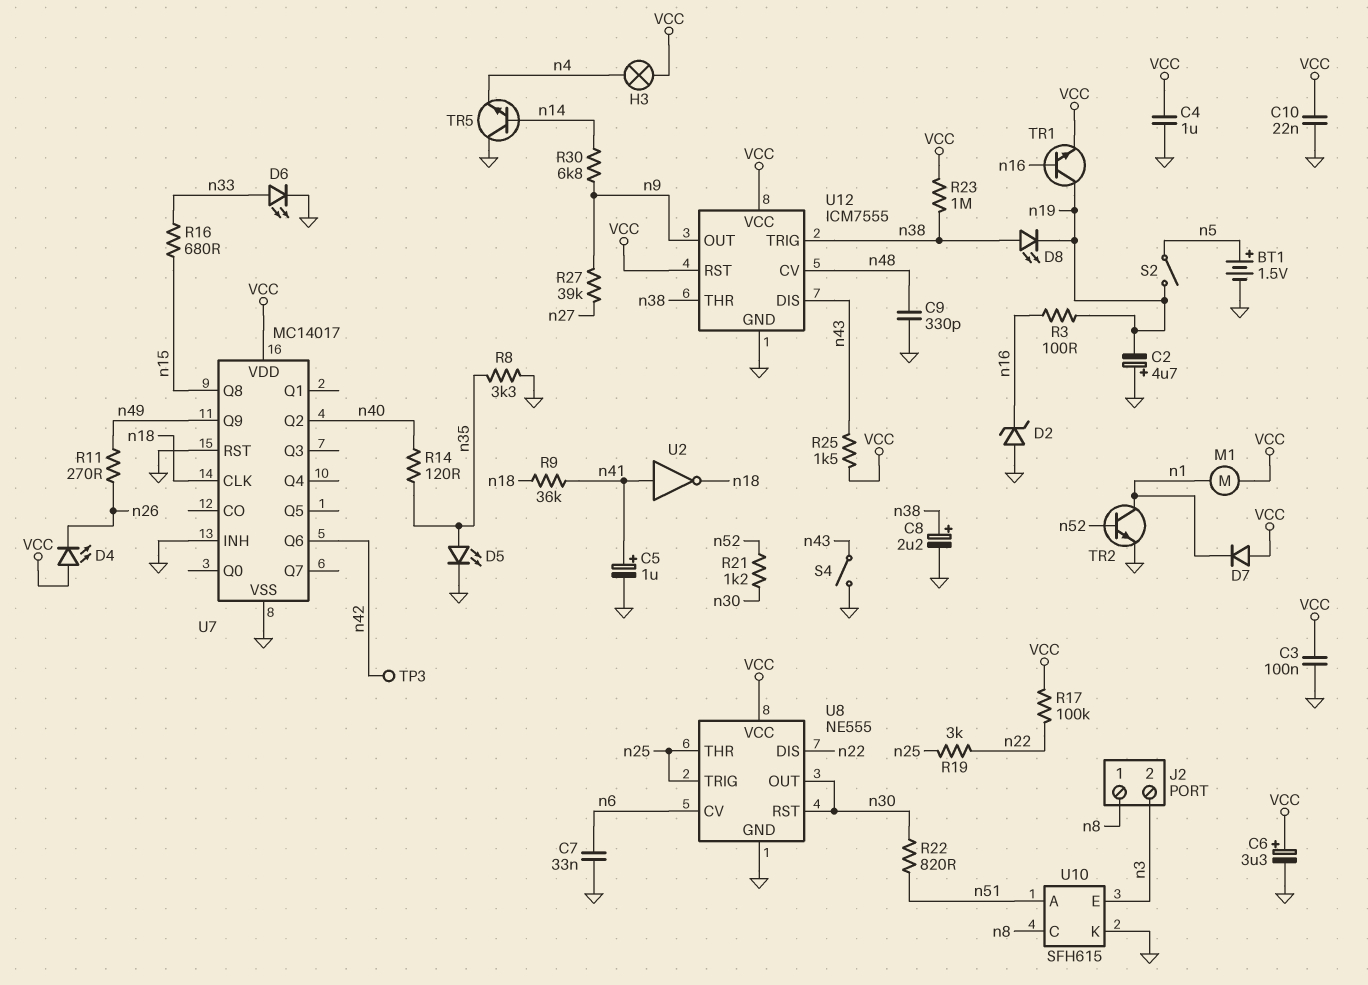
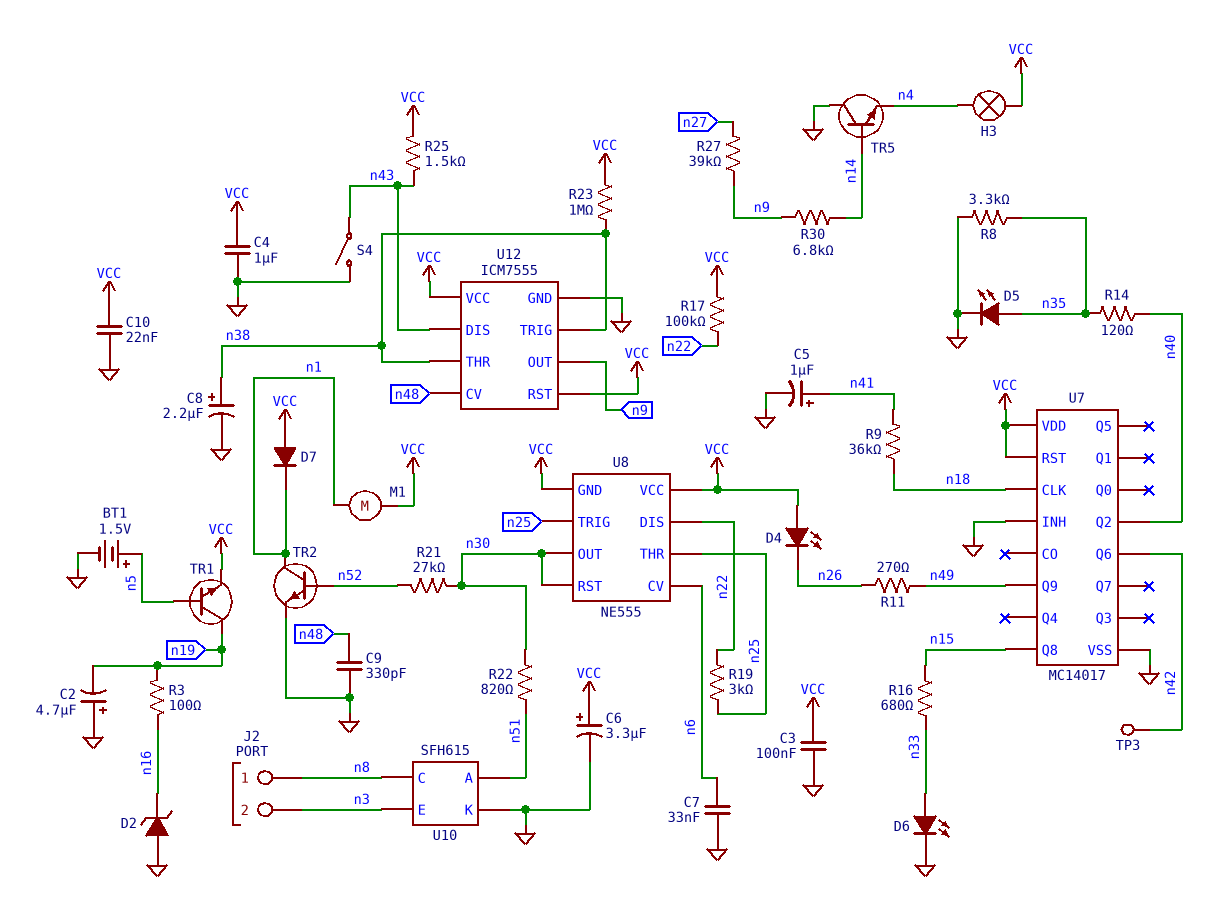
D8: LED (A n38, K n19) -> none
R21: 1.2k (n30, n52) -> 27k (n30, n52)
S2: switch (n5, n19) -> none
TR1: NPN (B n16, C n19, E VCC) -> NPN (B n5, C n19, E VCC)
U2: NOT (in n41, out n18) -> none
U7 pin RST: GND -> VCC
U8 pin GND: GND -> VCC

